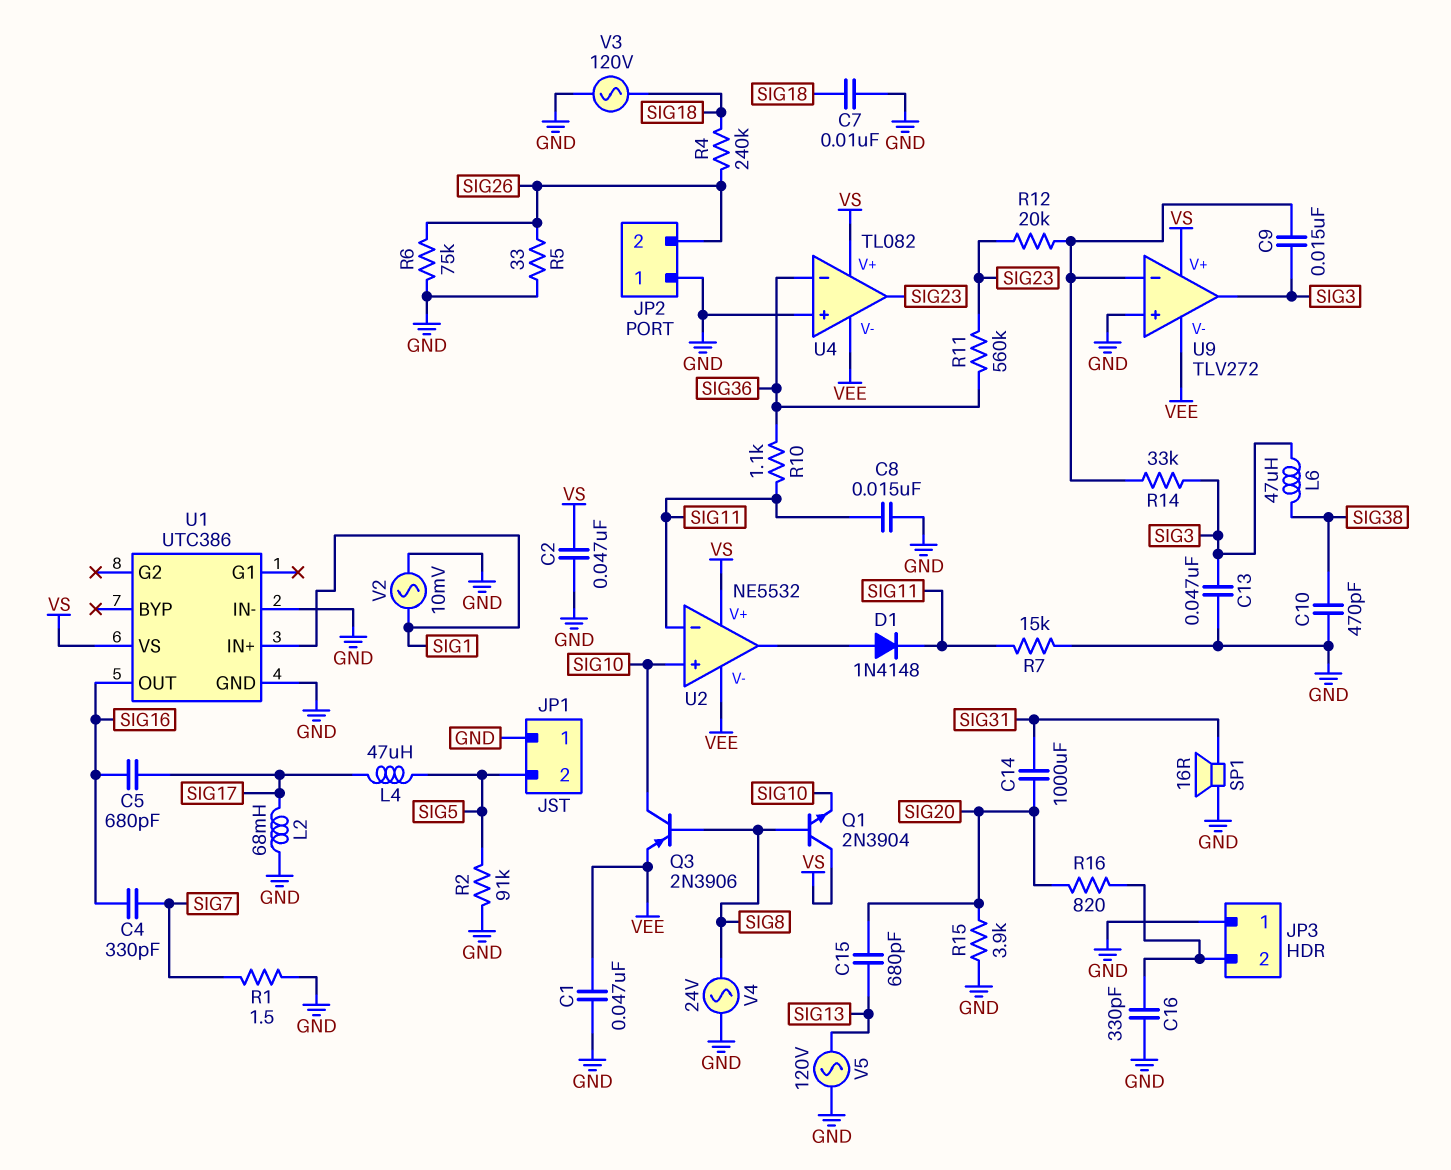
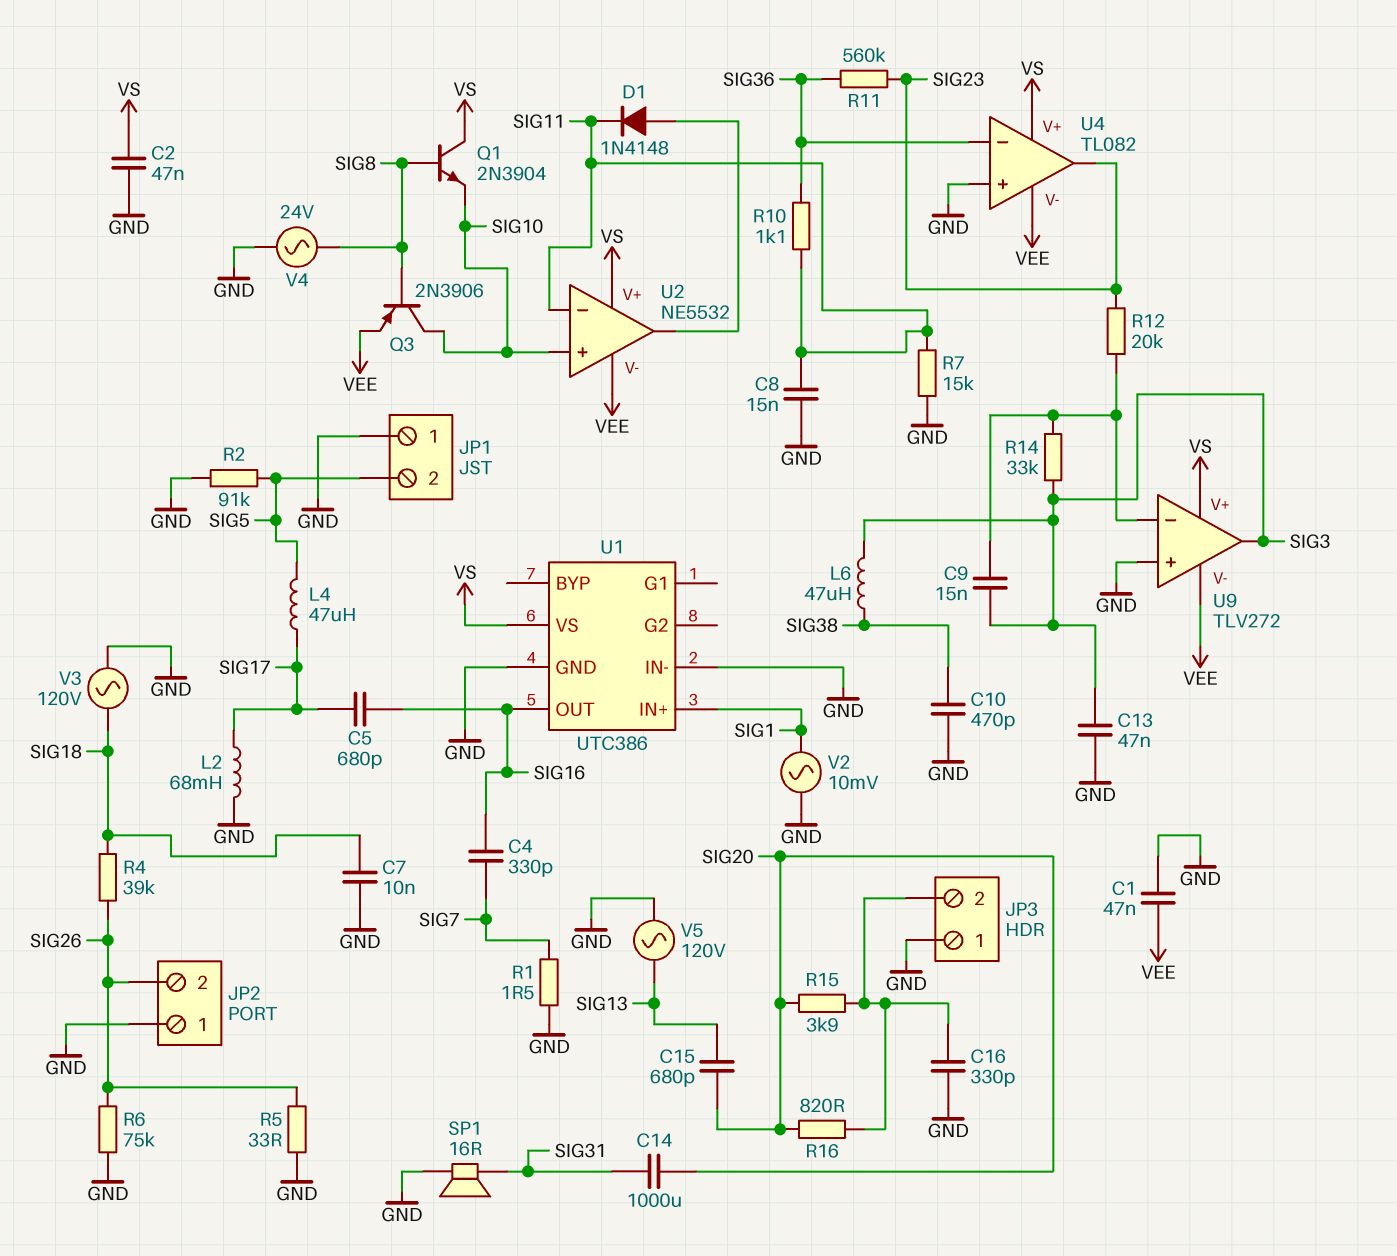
R4: 240k (SIG18, SIG26) -> 39k (SIG18, SIG26)
R15: 3.9k (GND, SIG20) -> 3.9k (JP3/2, SIG20)

